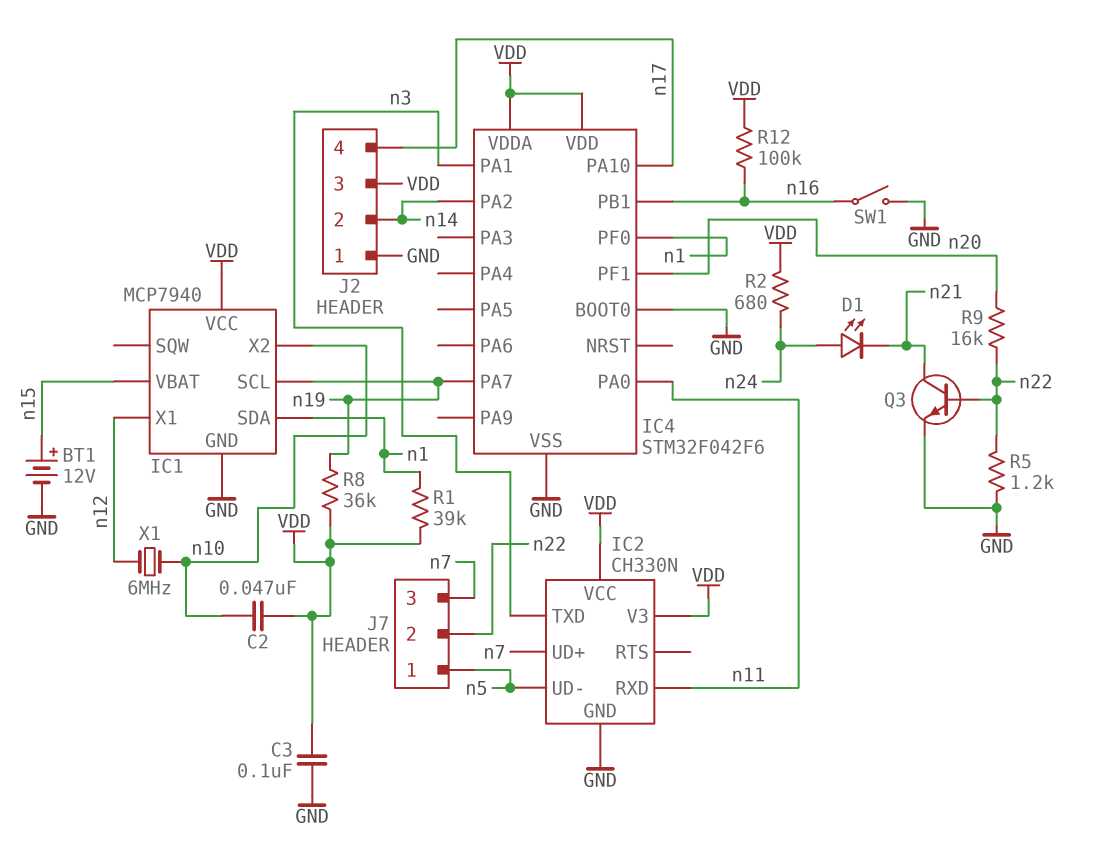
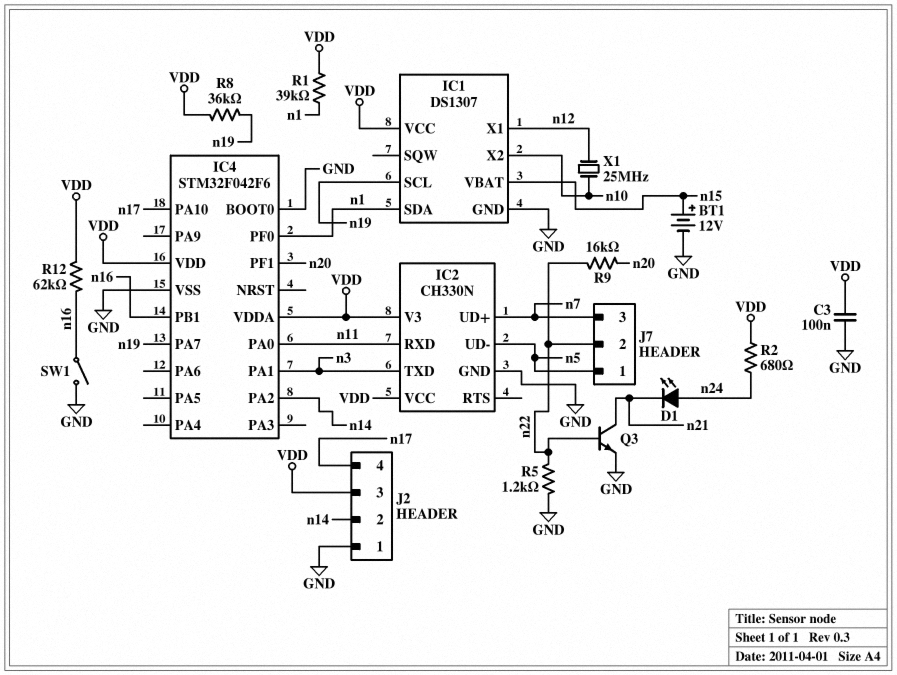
C2: 47nF (VDD, n10) -> none
IC1: MCP7940 -> DS1307
R12: 100k (VDD, n16) -> 62k (VDD, n16)
X1: 6MHz (n10, n12) -> 25MHz (n10, n12)

